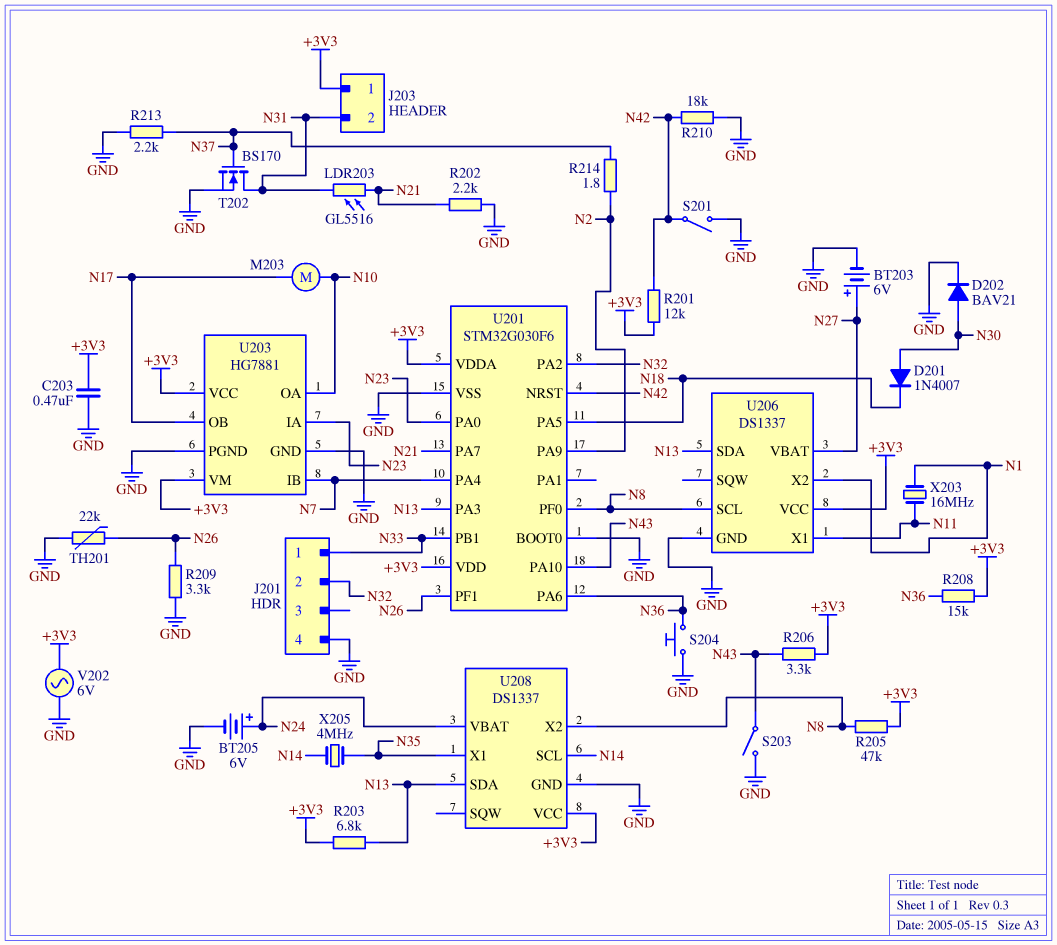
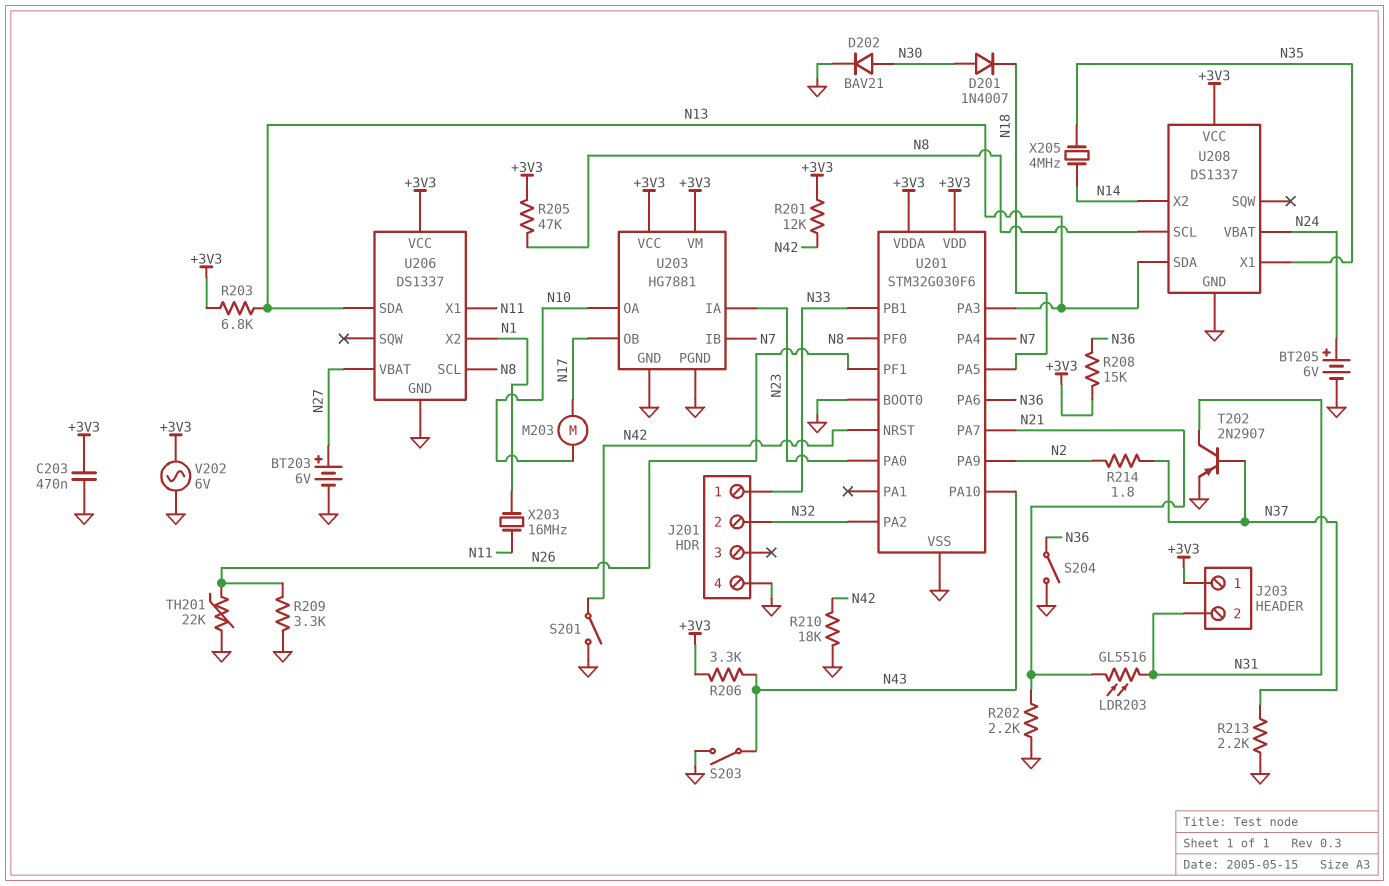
S204: button (GND, N36) -> switch (GND, N36)
T202: NMOS BS170 (G N37, D N31, S GND) -> PNP 2N2907 (B N37, C N31, E GND)
U208 pin SCL: N14 -> N8
U208 pin X2: N8 -> N14

